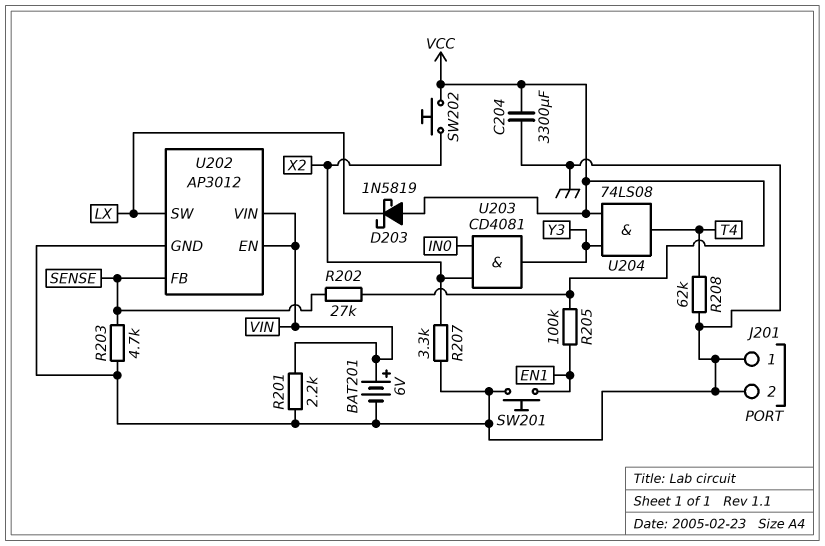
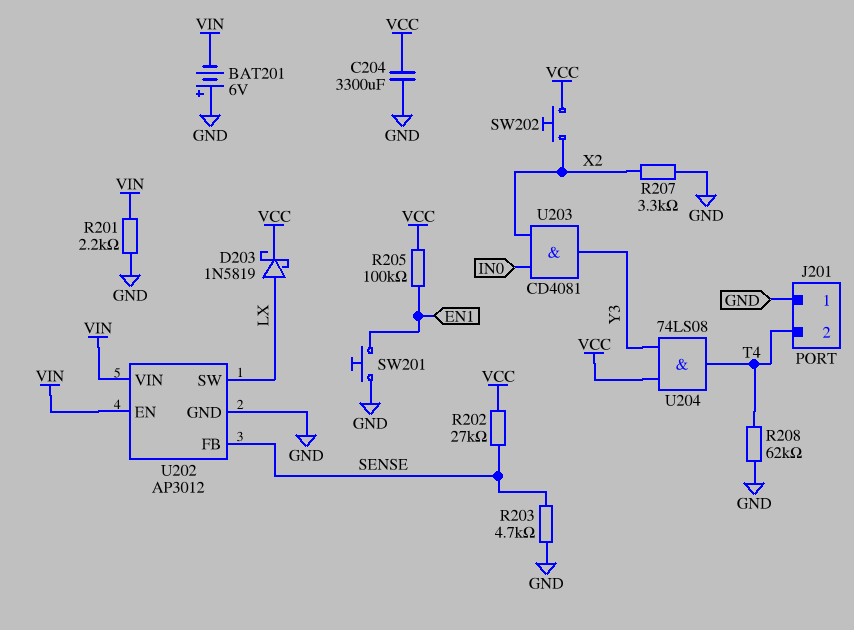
BAT201: 6V (plus VIN, minus GND) -> 6V (plus GND, minus VIN)
D203: schottky 1N5819 (A VCC, K LX) -> schottky 1N5819 (A LX, K VCC)
J201 pin 2: GND -> T4

